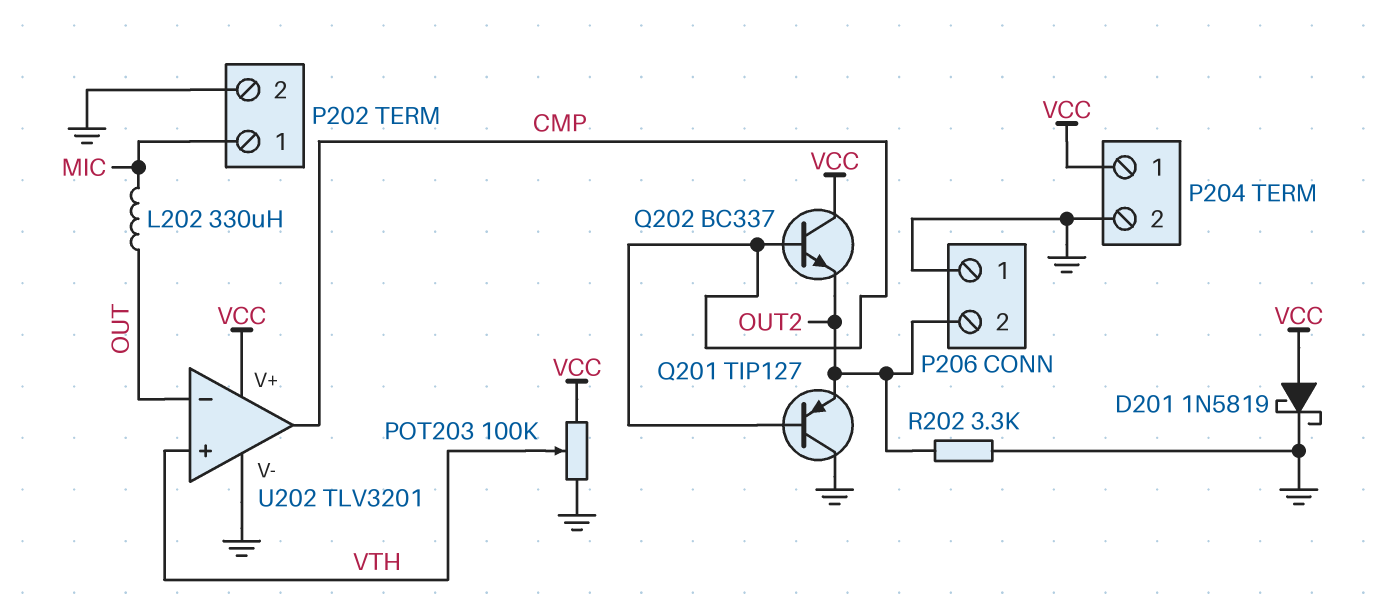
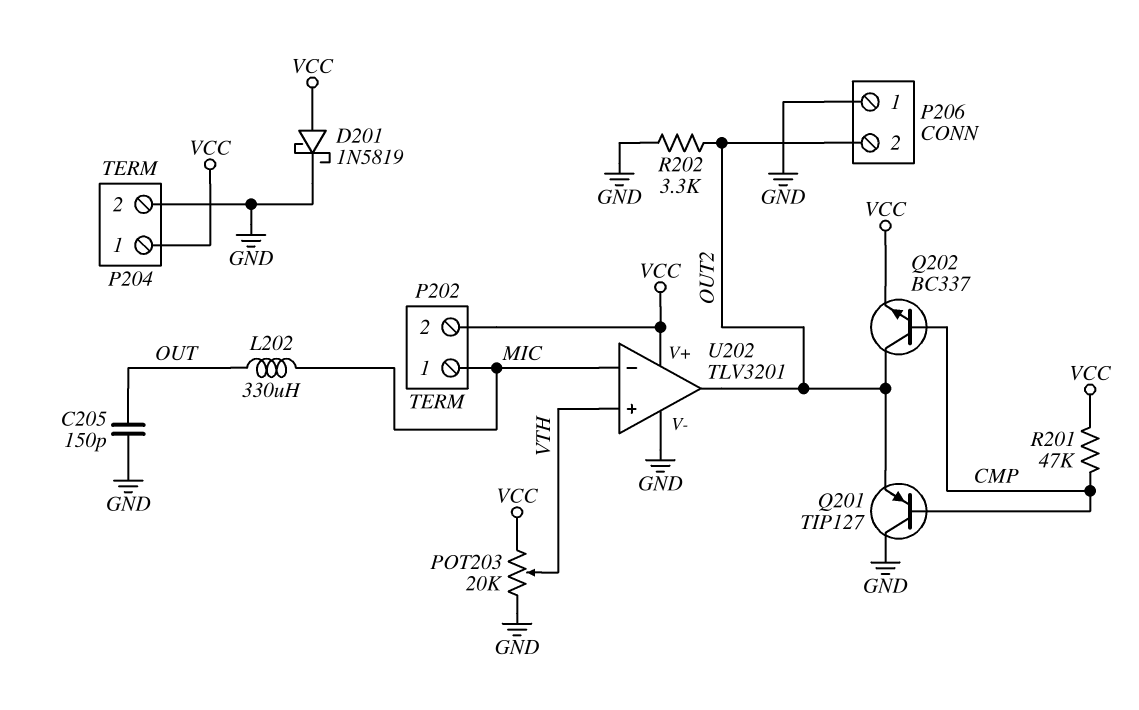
C205: none -> 150pF (GND, OUT)
P202 pin 2: GND -> VCC
POT203: 100k (GND, VCC, wiper VTH) -> 20k (GND, VCC, wiper VTH)
Q202: NPN BC337 (B CMP, C VCC, E OUT2) -> NPN BC337 (B CMP, C OUT2, E VCC)
R201: none -> 47k (CMP, VCC)
U202 pin in-: OUT -> MIC
U202 pin out: CMP -> OUT2

